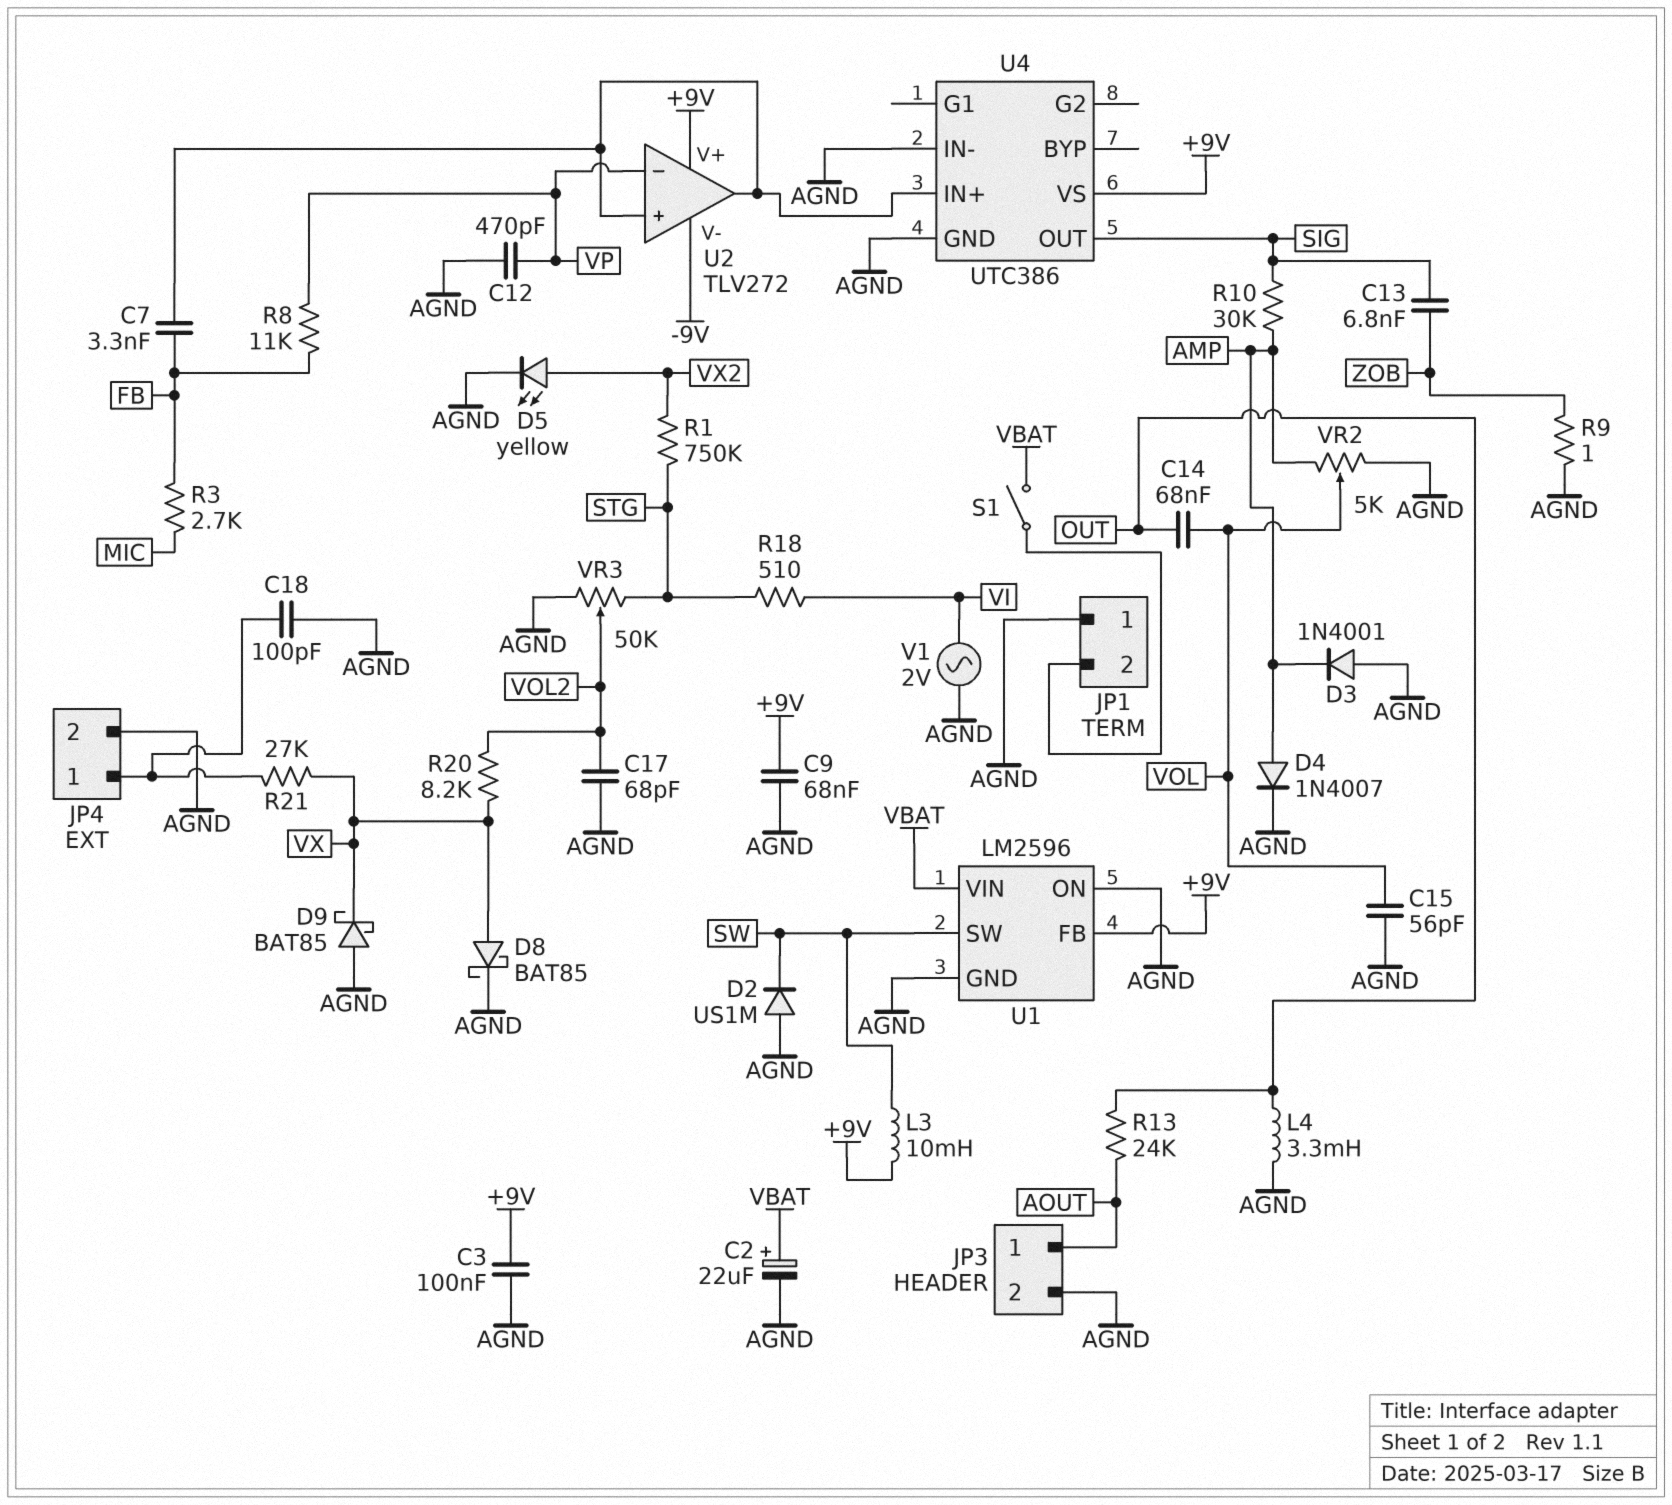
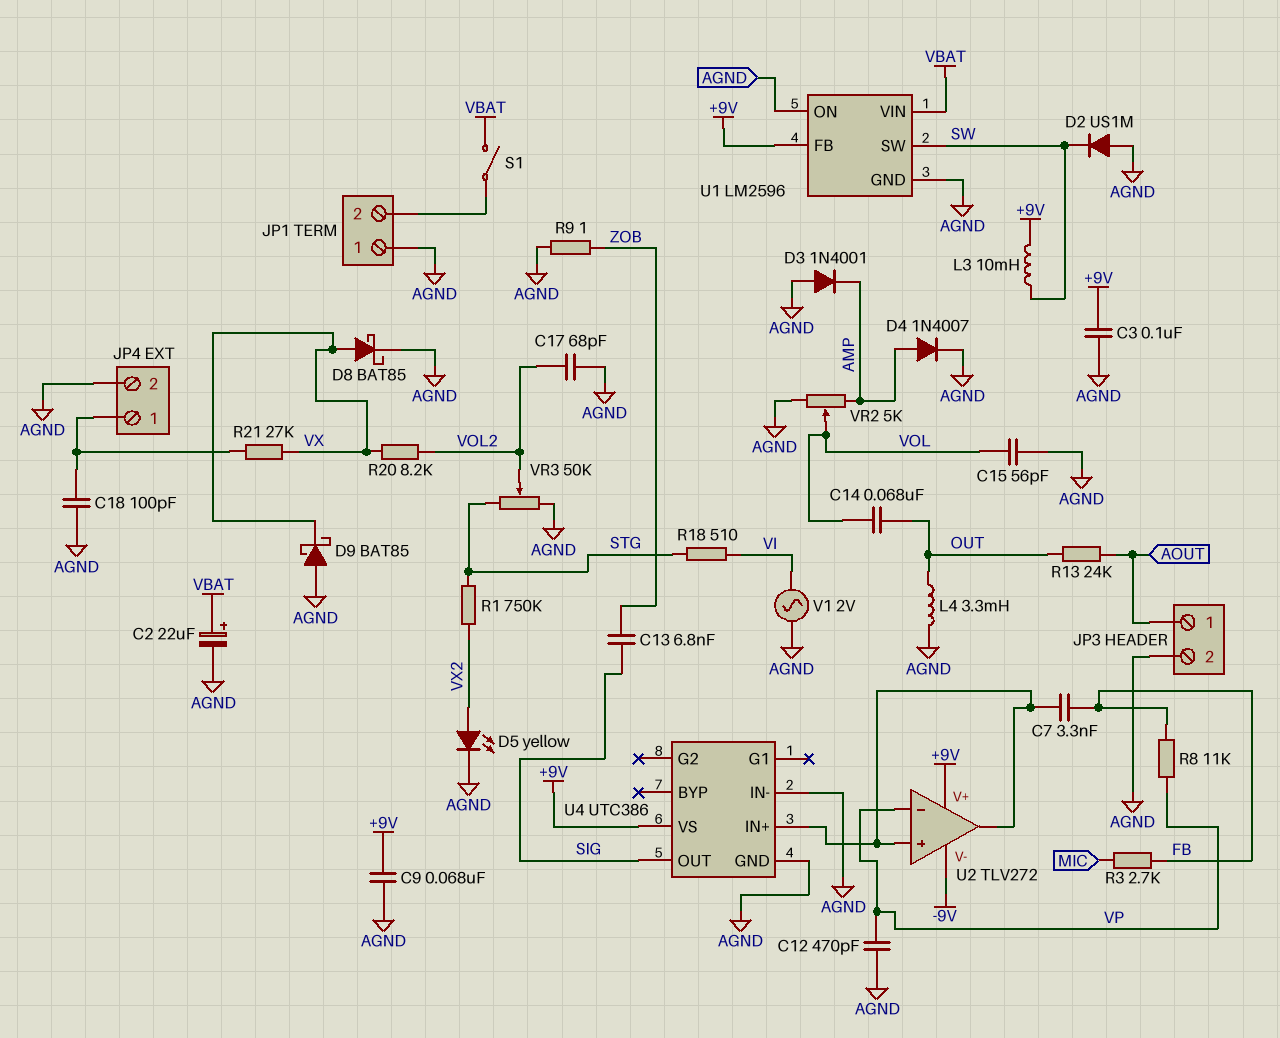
R10: 30k (AMP, SIG) -> none

